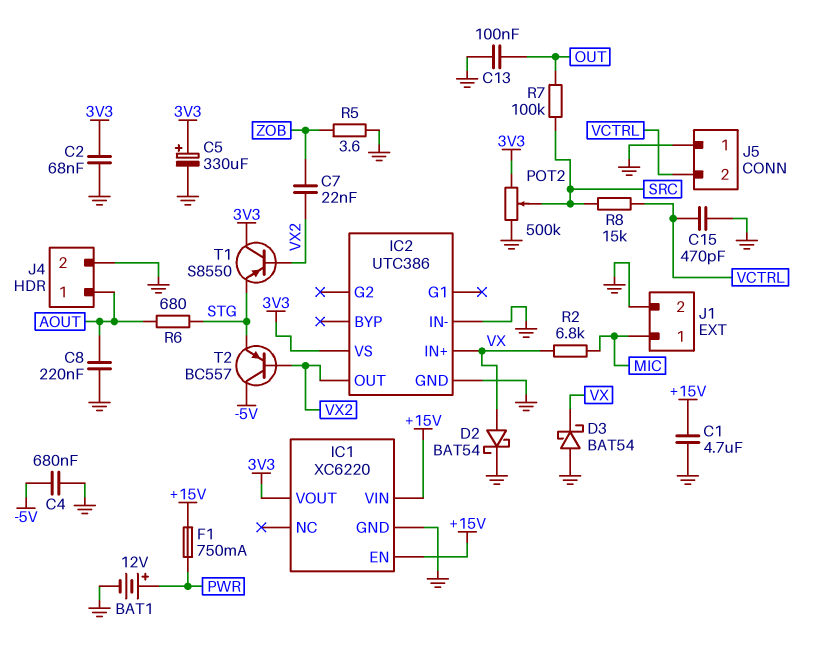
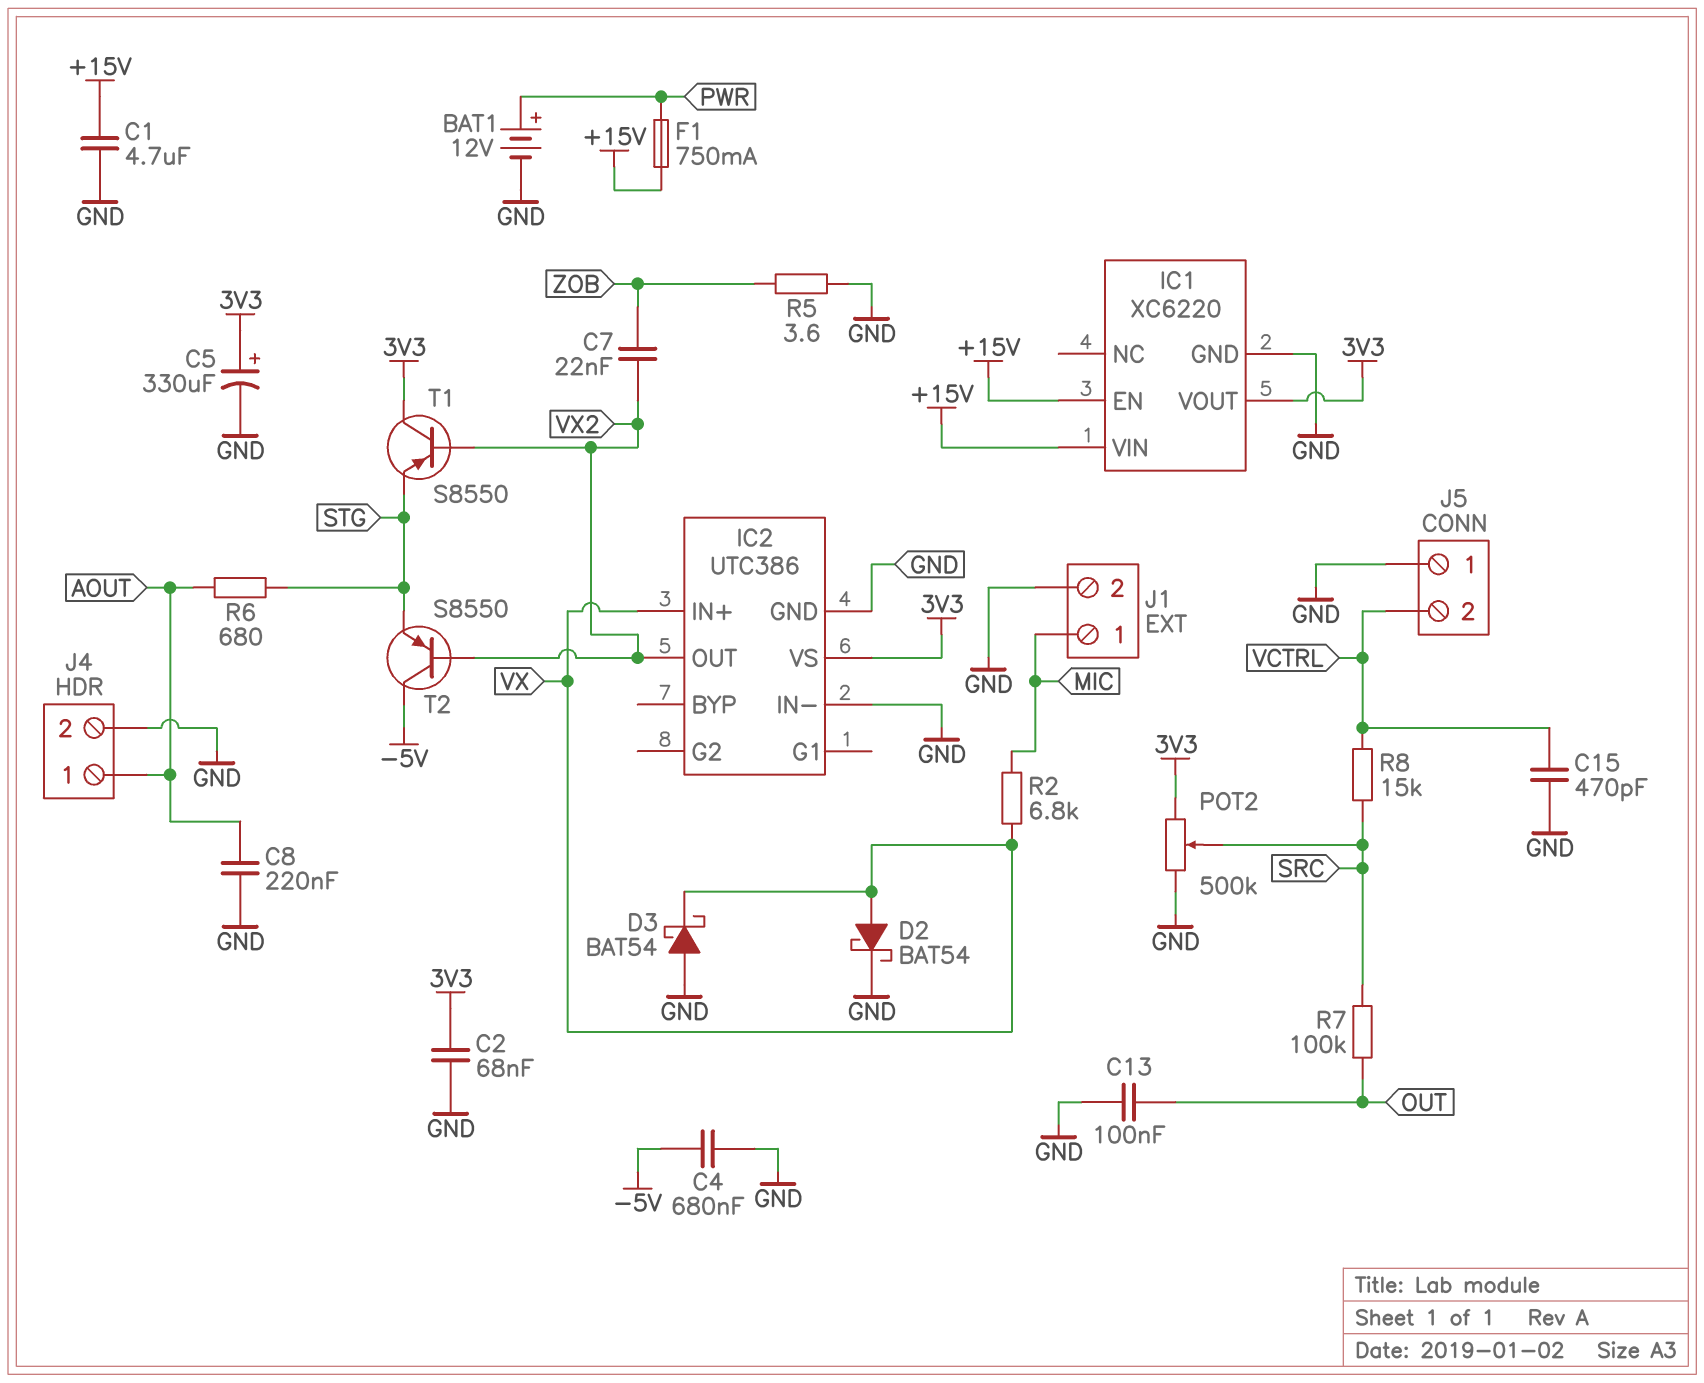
T2: PNP BC557 (B VX2, C -5V, E STG) -> PNP S8550 (B VX2, C -5V, E STG)

